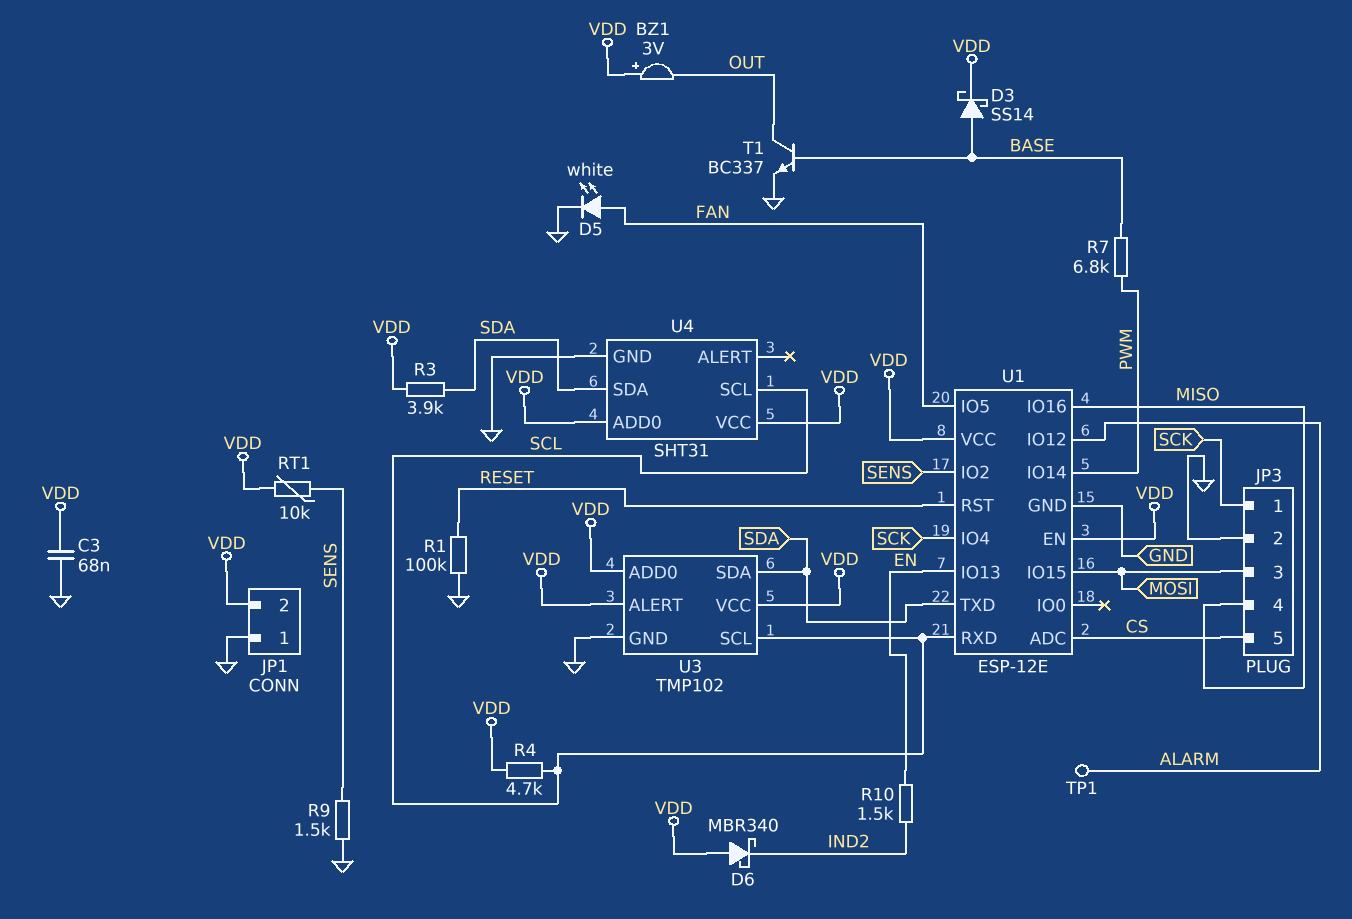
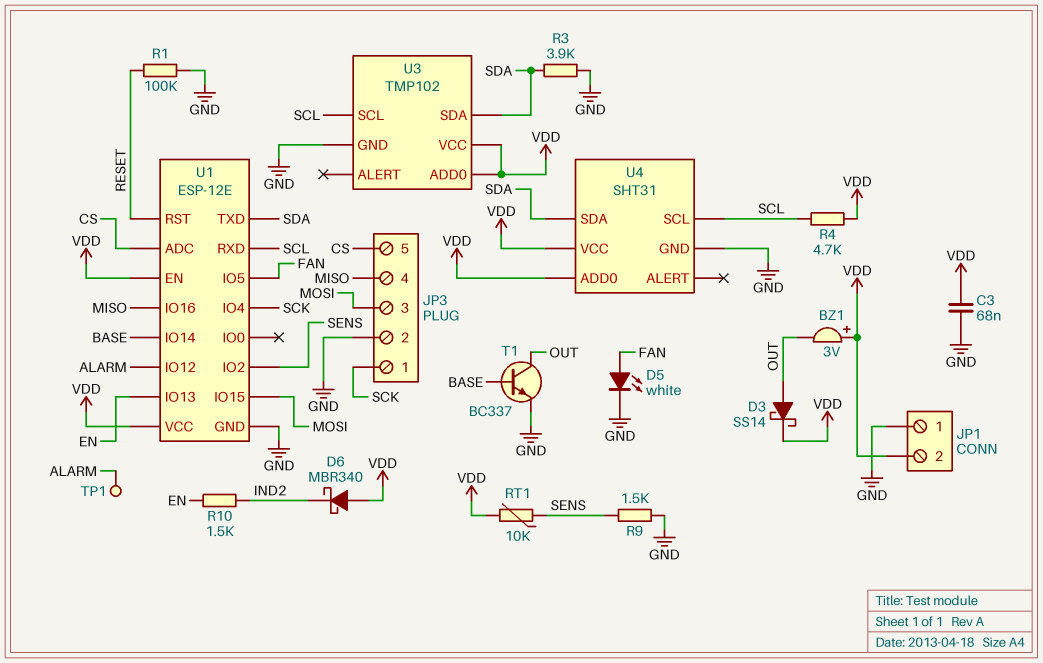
D3: schottky SS14 (A BASE, K VDD) -> schottky SS14 (A OUT, K VDD)
R3: 3.9k (SDA, VDD) -> 3.9k (GND, SDA)
R7: 6.8k (BASE, PWM) -> none
U1 pin IO14: PWM -> BASE
U3 pin ALERT: VDD -> none

